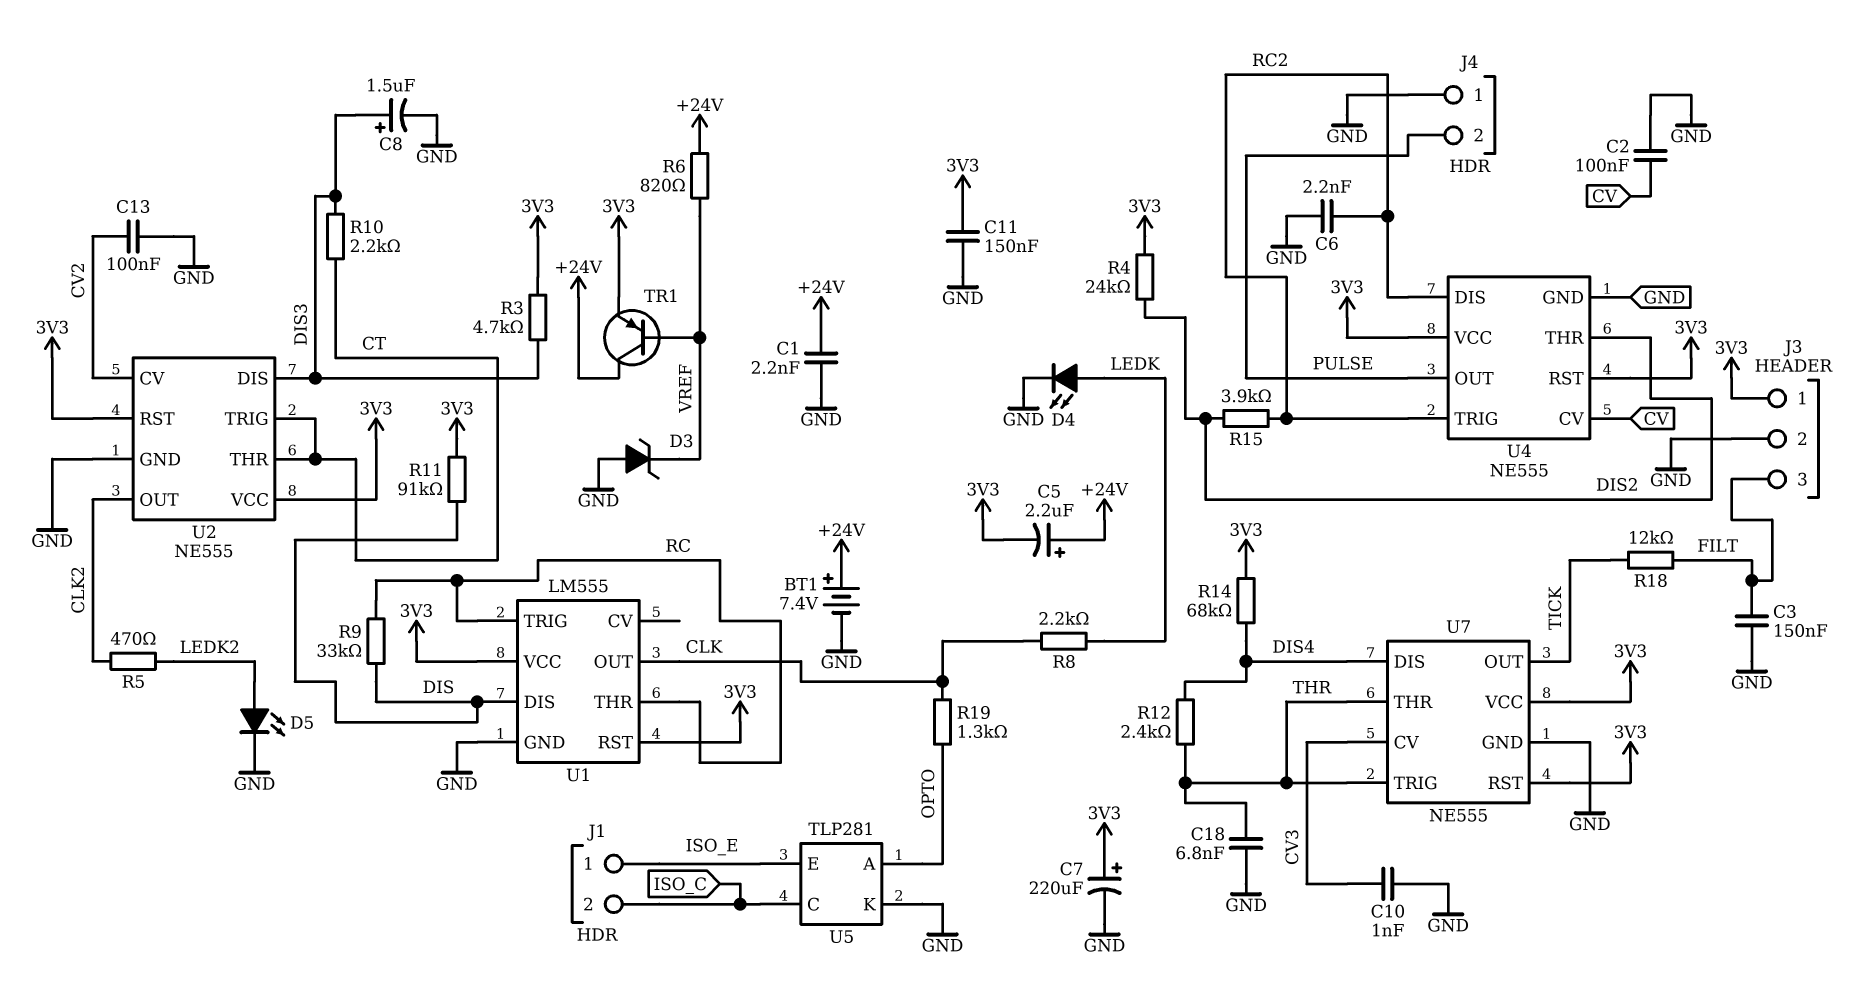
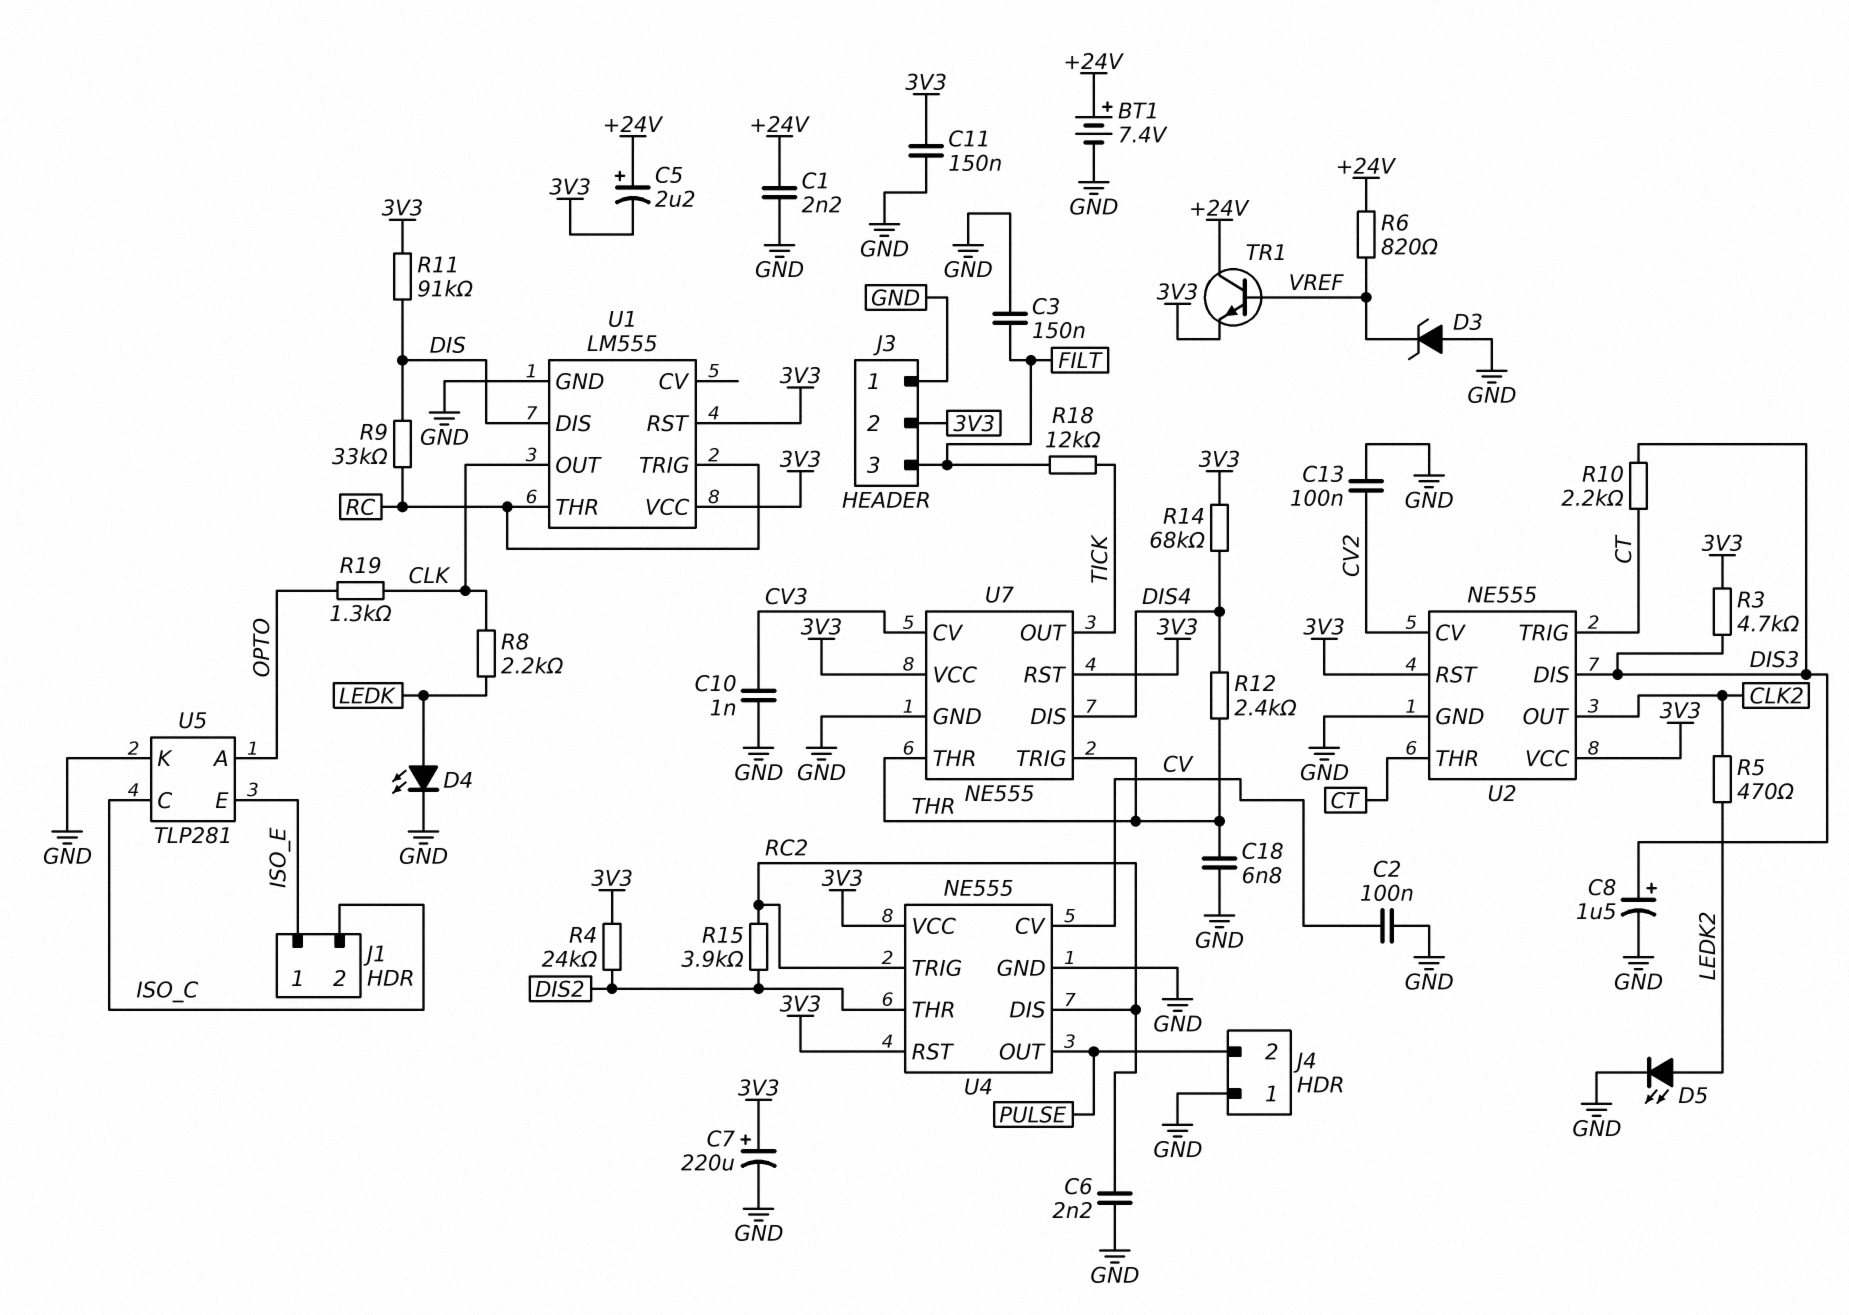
J3 pin 1: 3V3 -> GND
J3 pin 2: GND -> 3V3
TR1: PNP (B VREF, C +24V, E 3V3) -> NPN (B VREF, C +24V, E 3V3)

